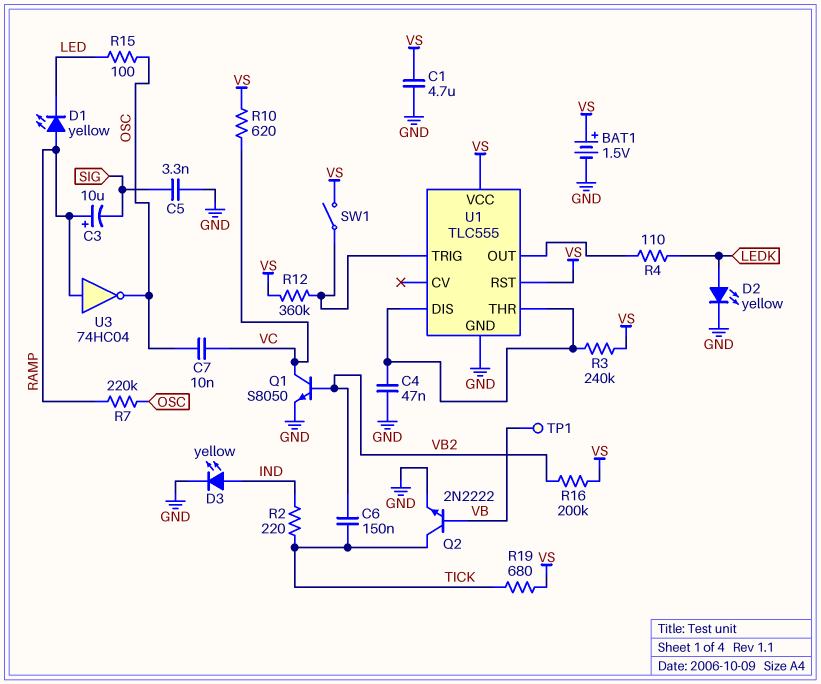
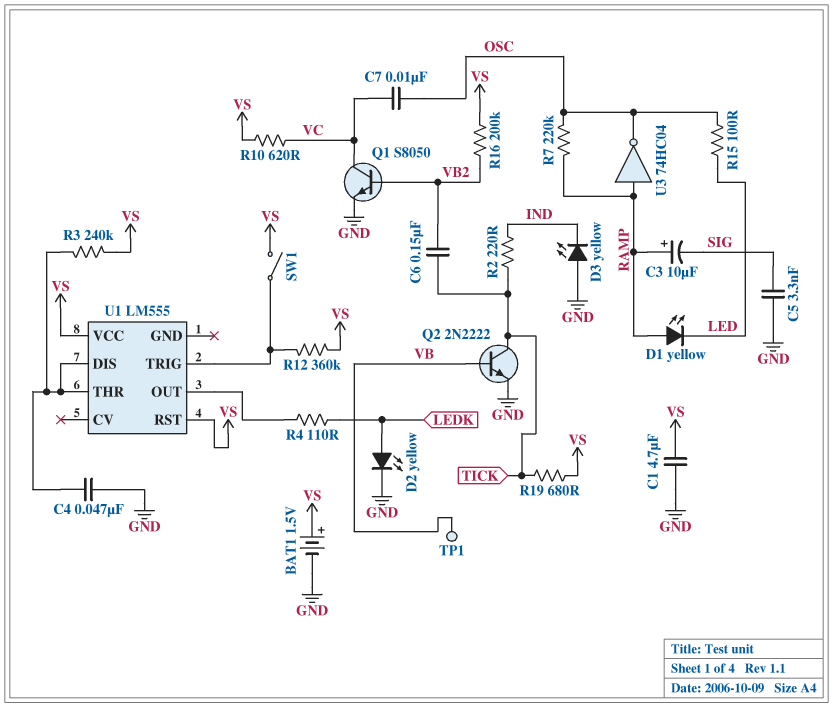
D3: LED yellow (A IND, K GND) -> LED yellow (A GND, K IND)
U1: TLC555 -> LM555
U1 pin GND: GND -> none

